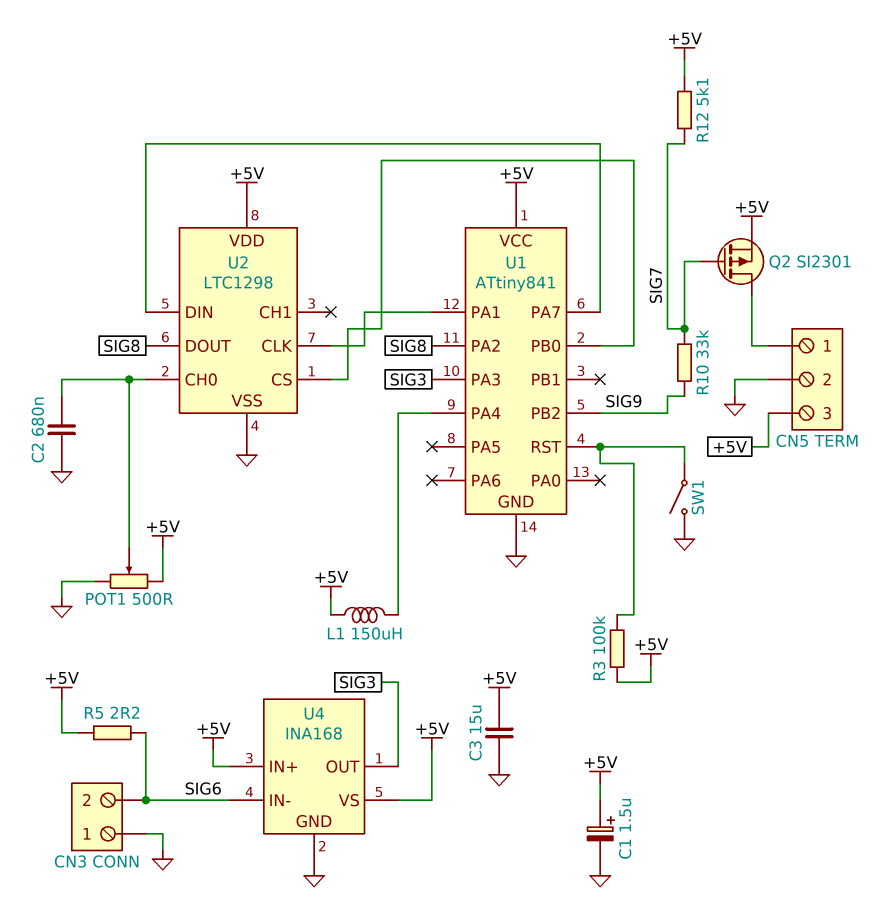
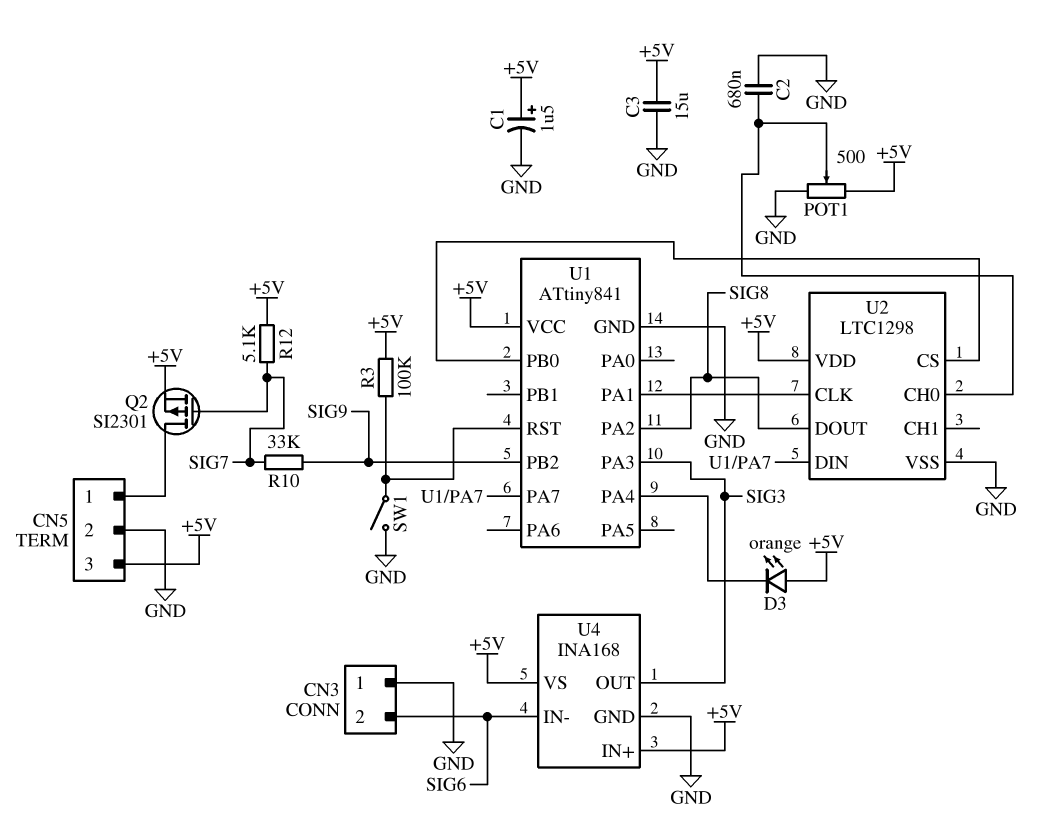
D3: none -> LED orange (A +5V, K U1/PA4)
L1: 150uH (+5V, U1/PA4) -> none
R5: 2.2 (+5V, SIG6) -> none

